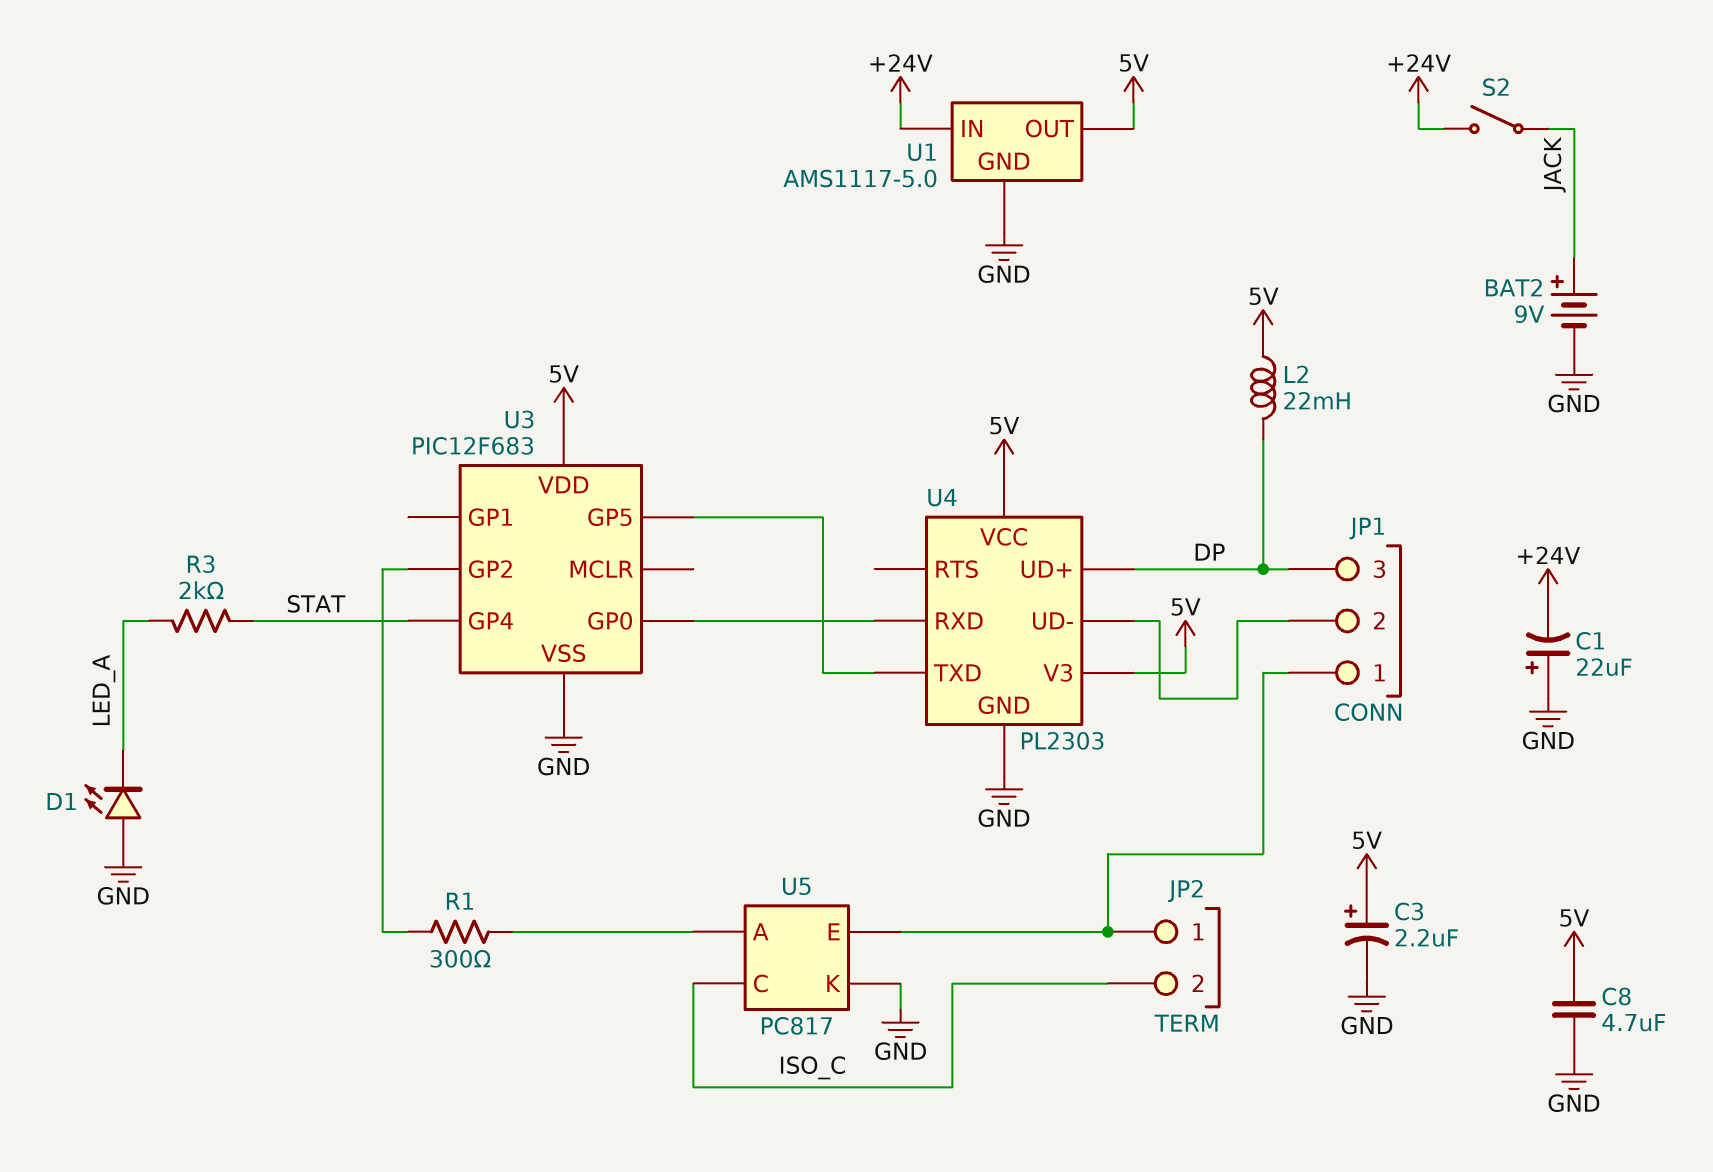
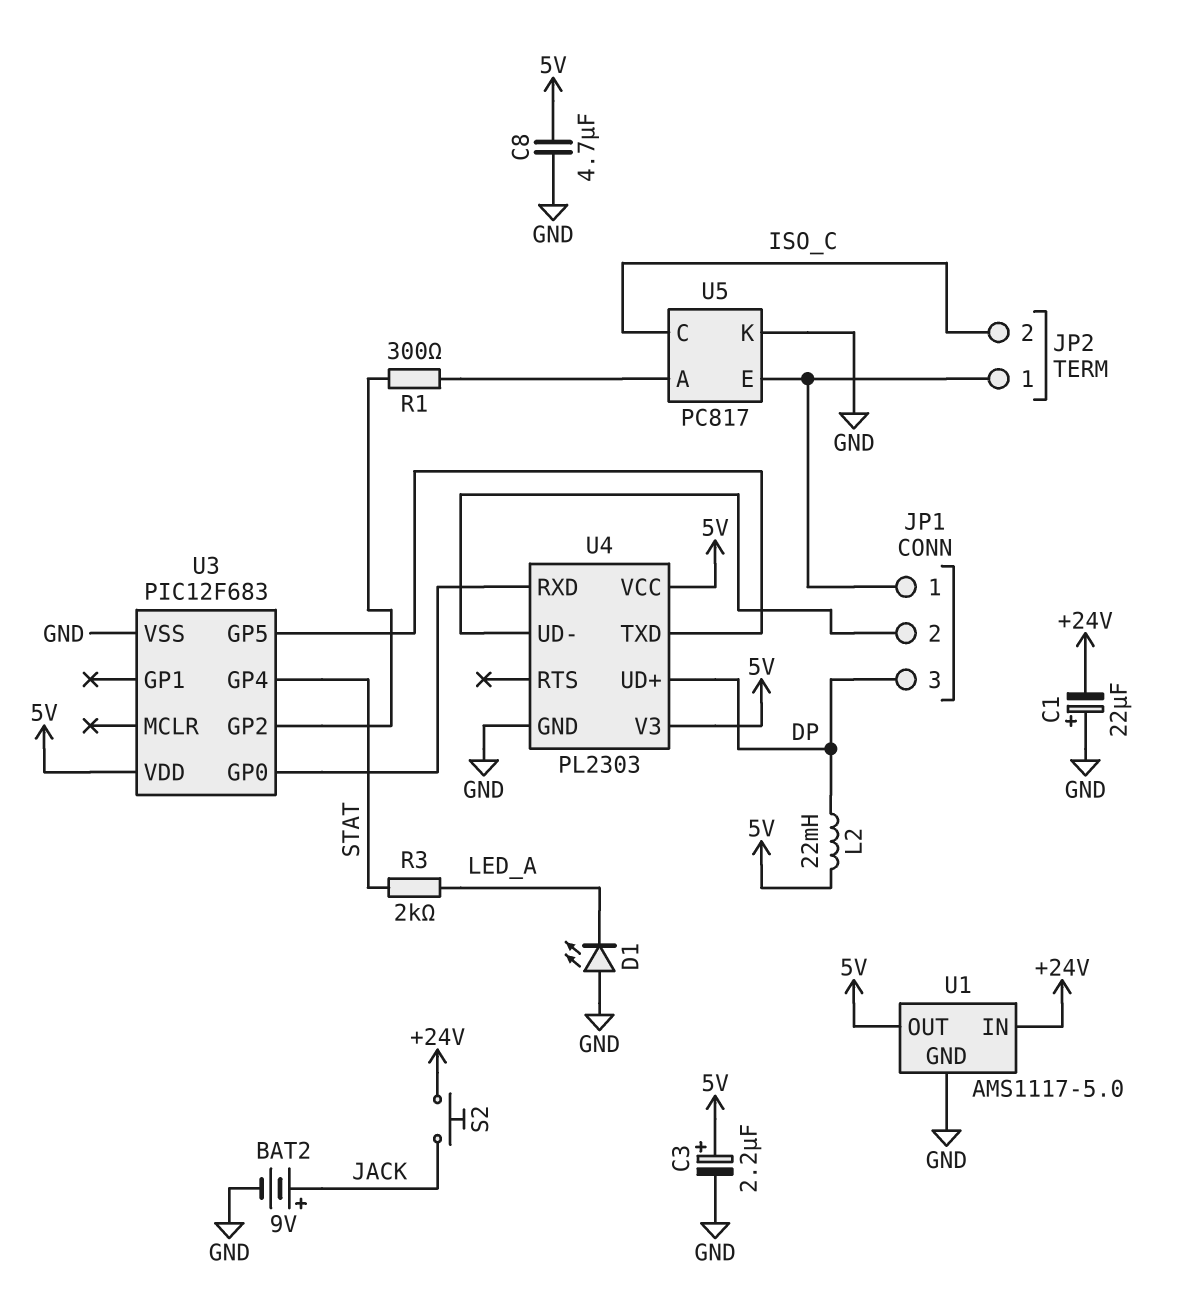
S2: switch (+24V, JACK) -> button (+24V, JACK)

